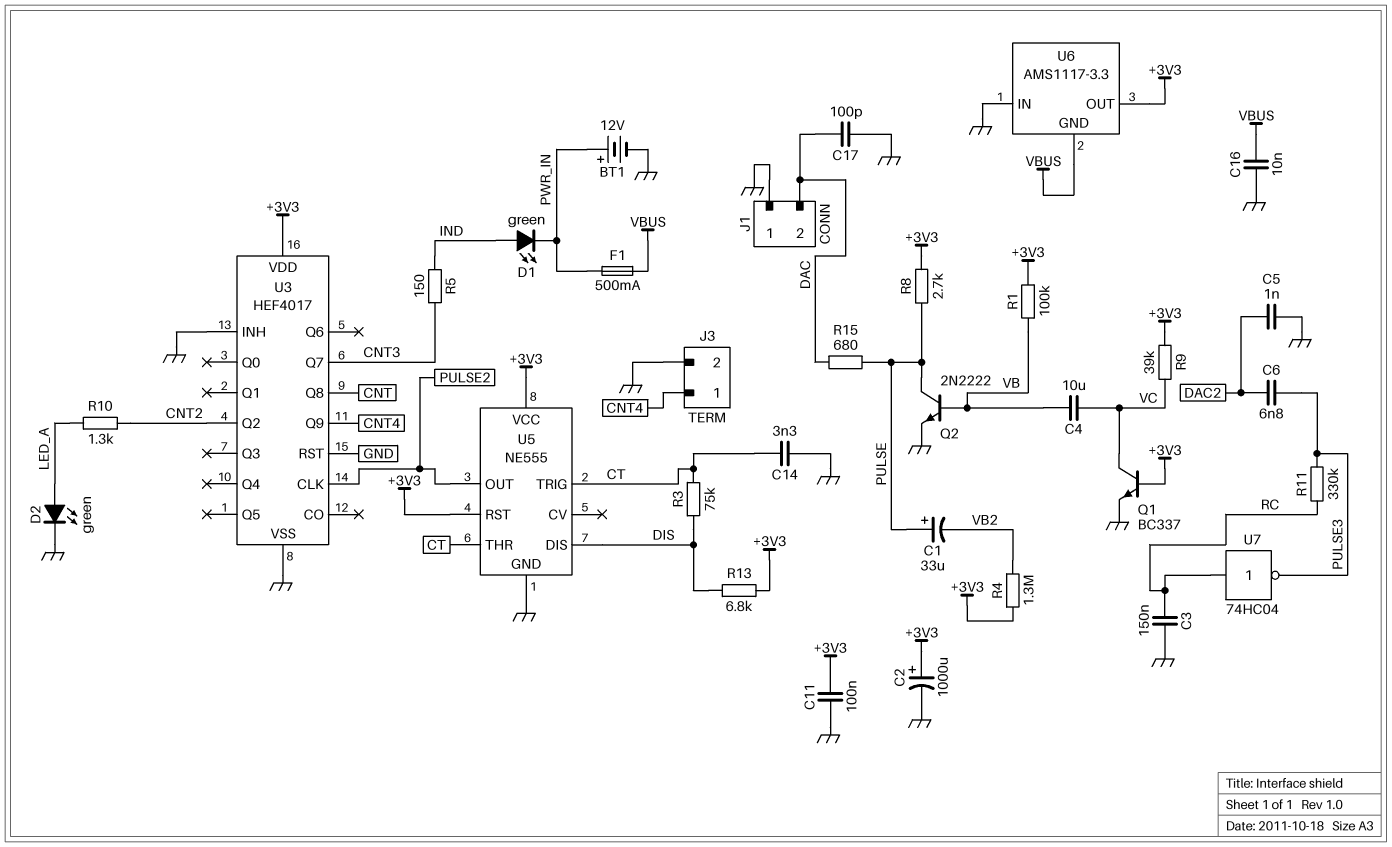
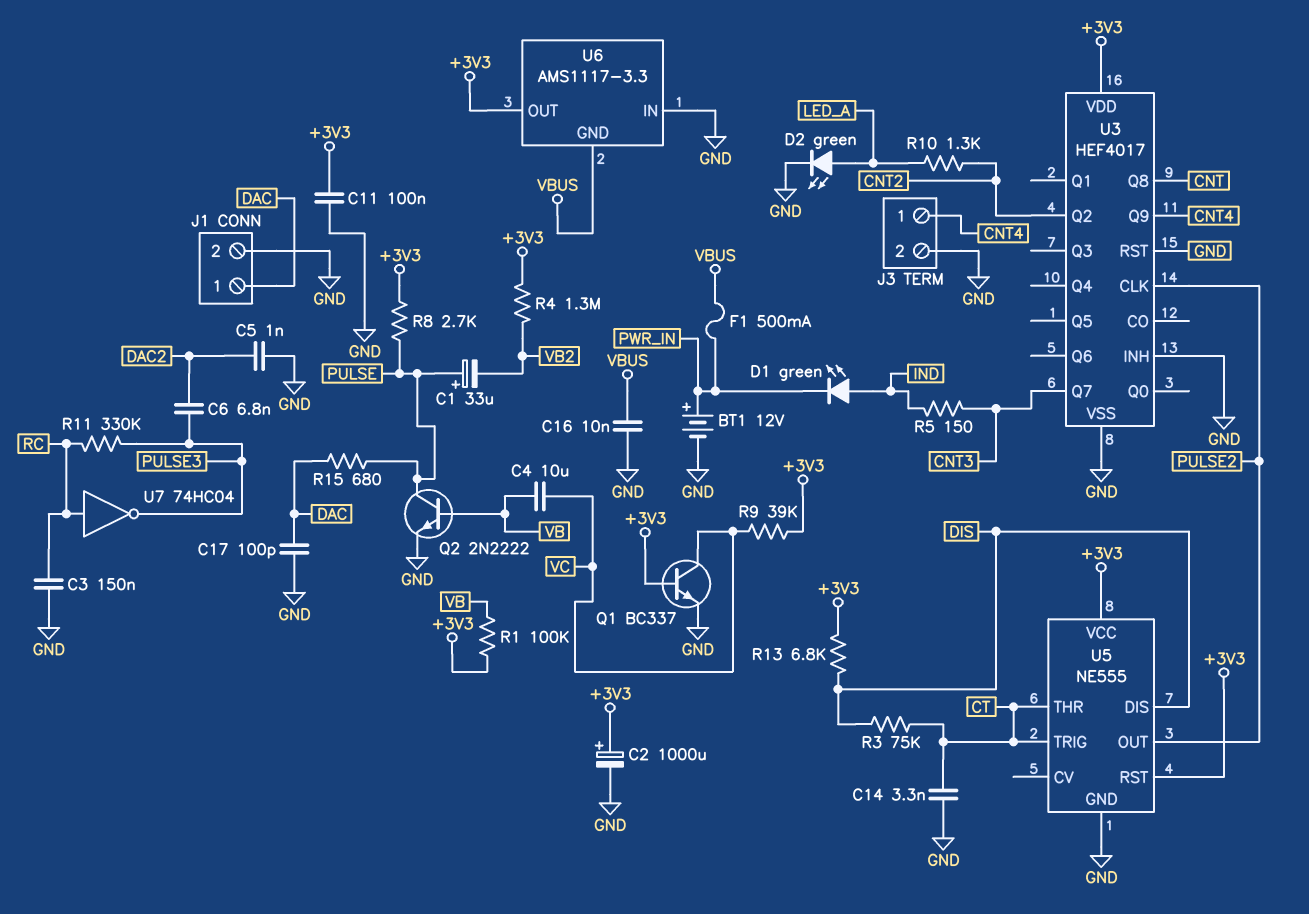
J1 pin 1: GND -> DAC
J1 pin 2: DAC -> GND

